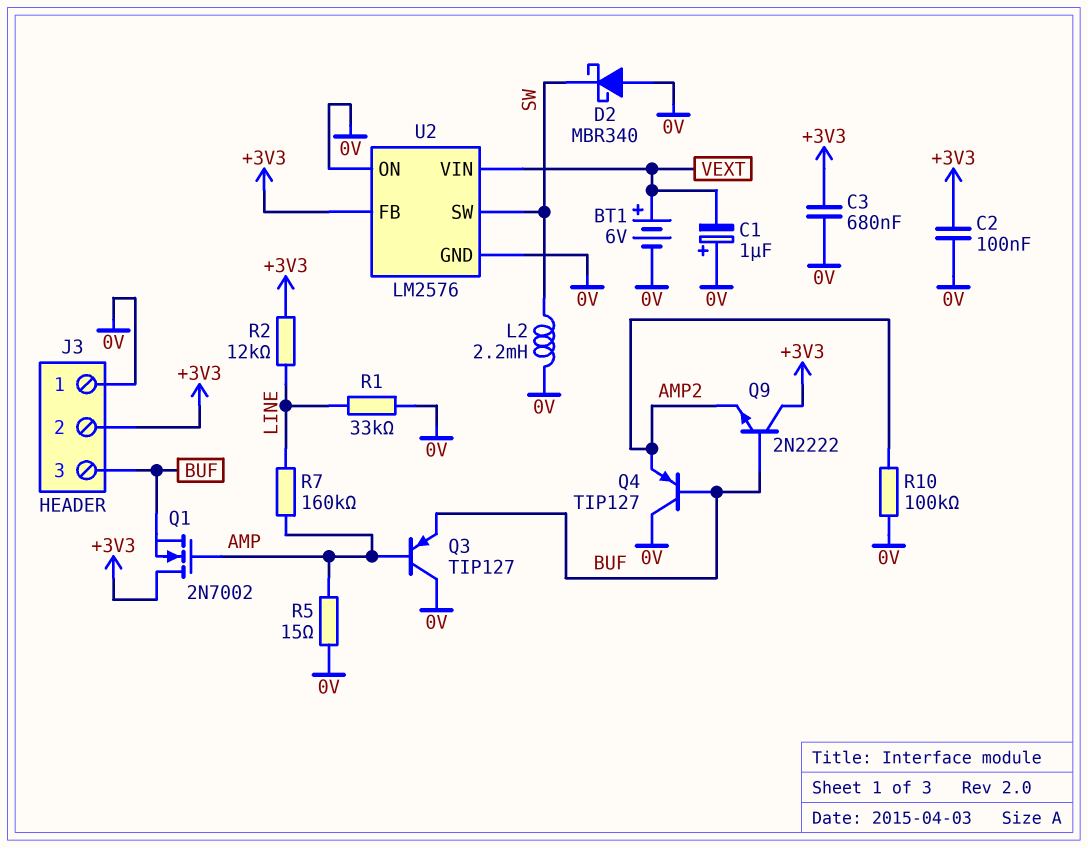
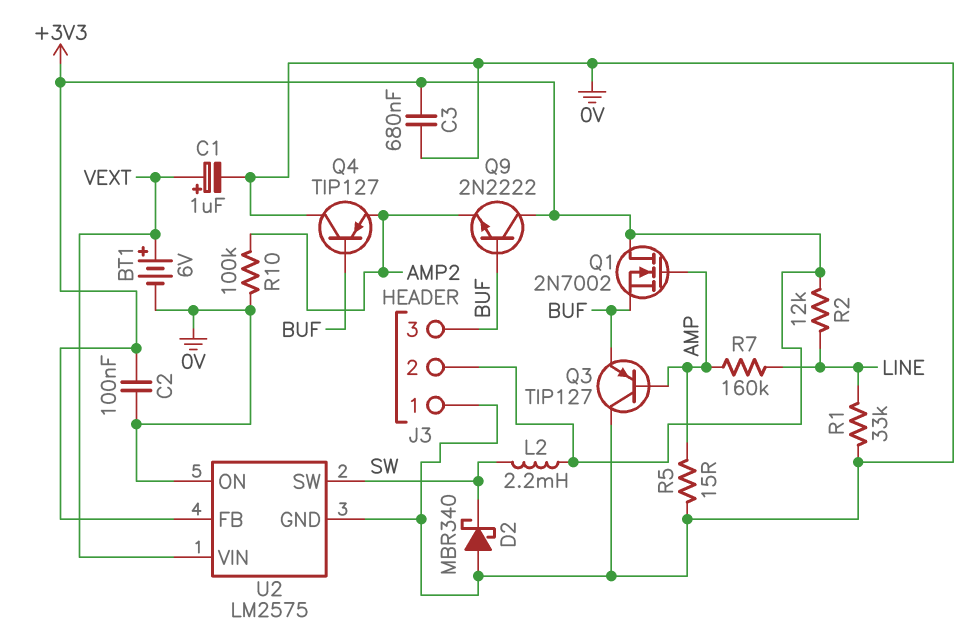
C1: 1uF (plus 0V, minus VEXT) -> 1uF (plus VEXT, minus 0V)
L2: 2.2mH (0V, SW) -> 2.2mH (+3V3, SW)
U2: LM2576 -> LM2575

